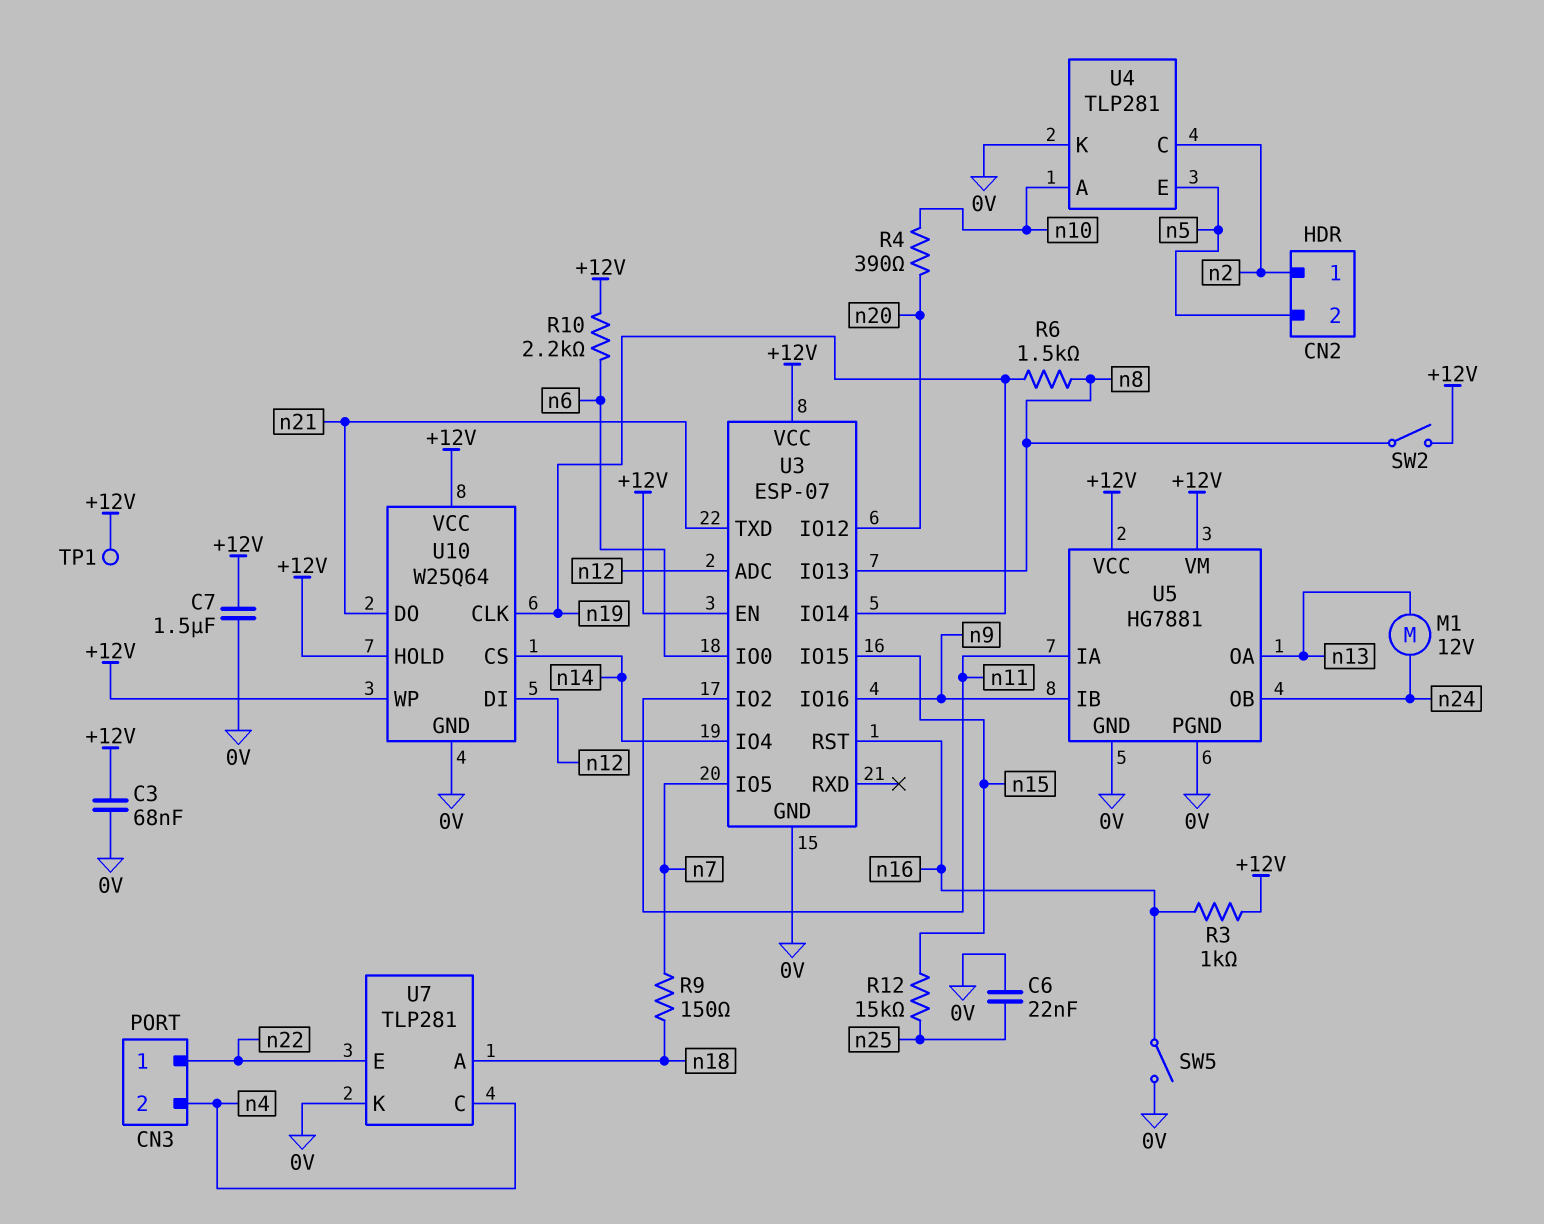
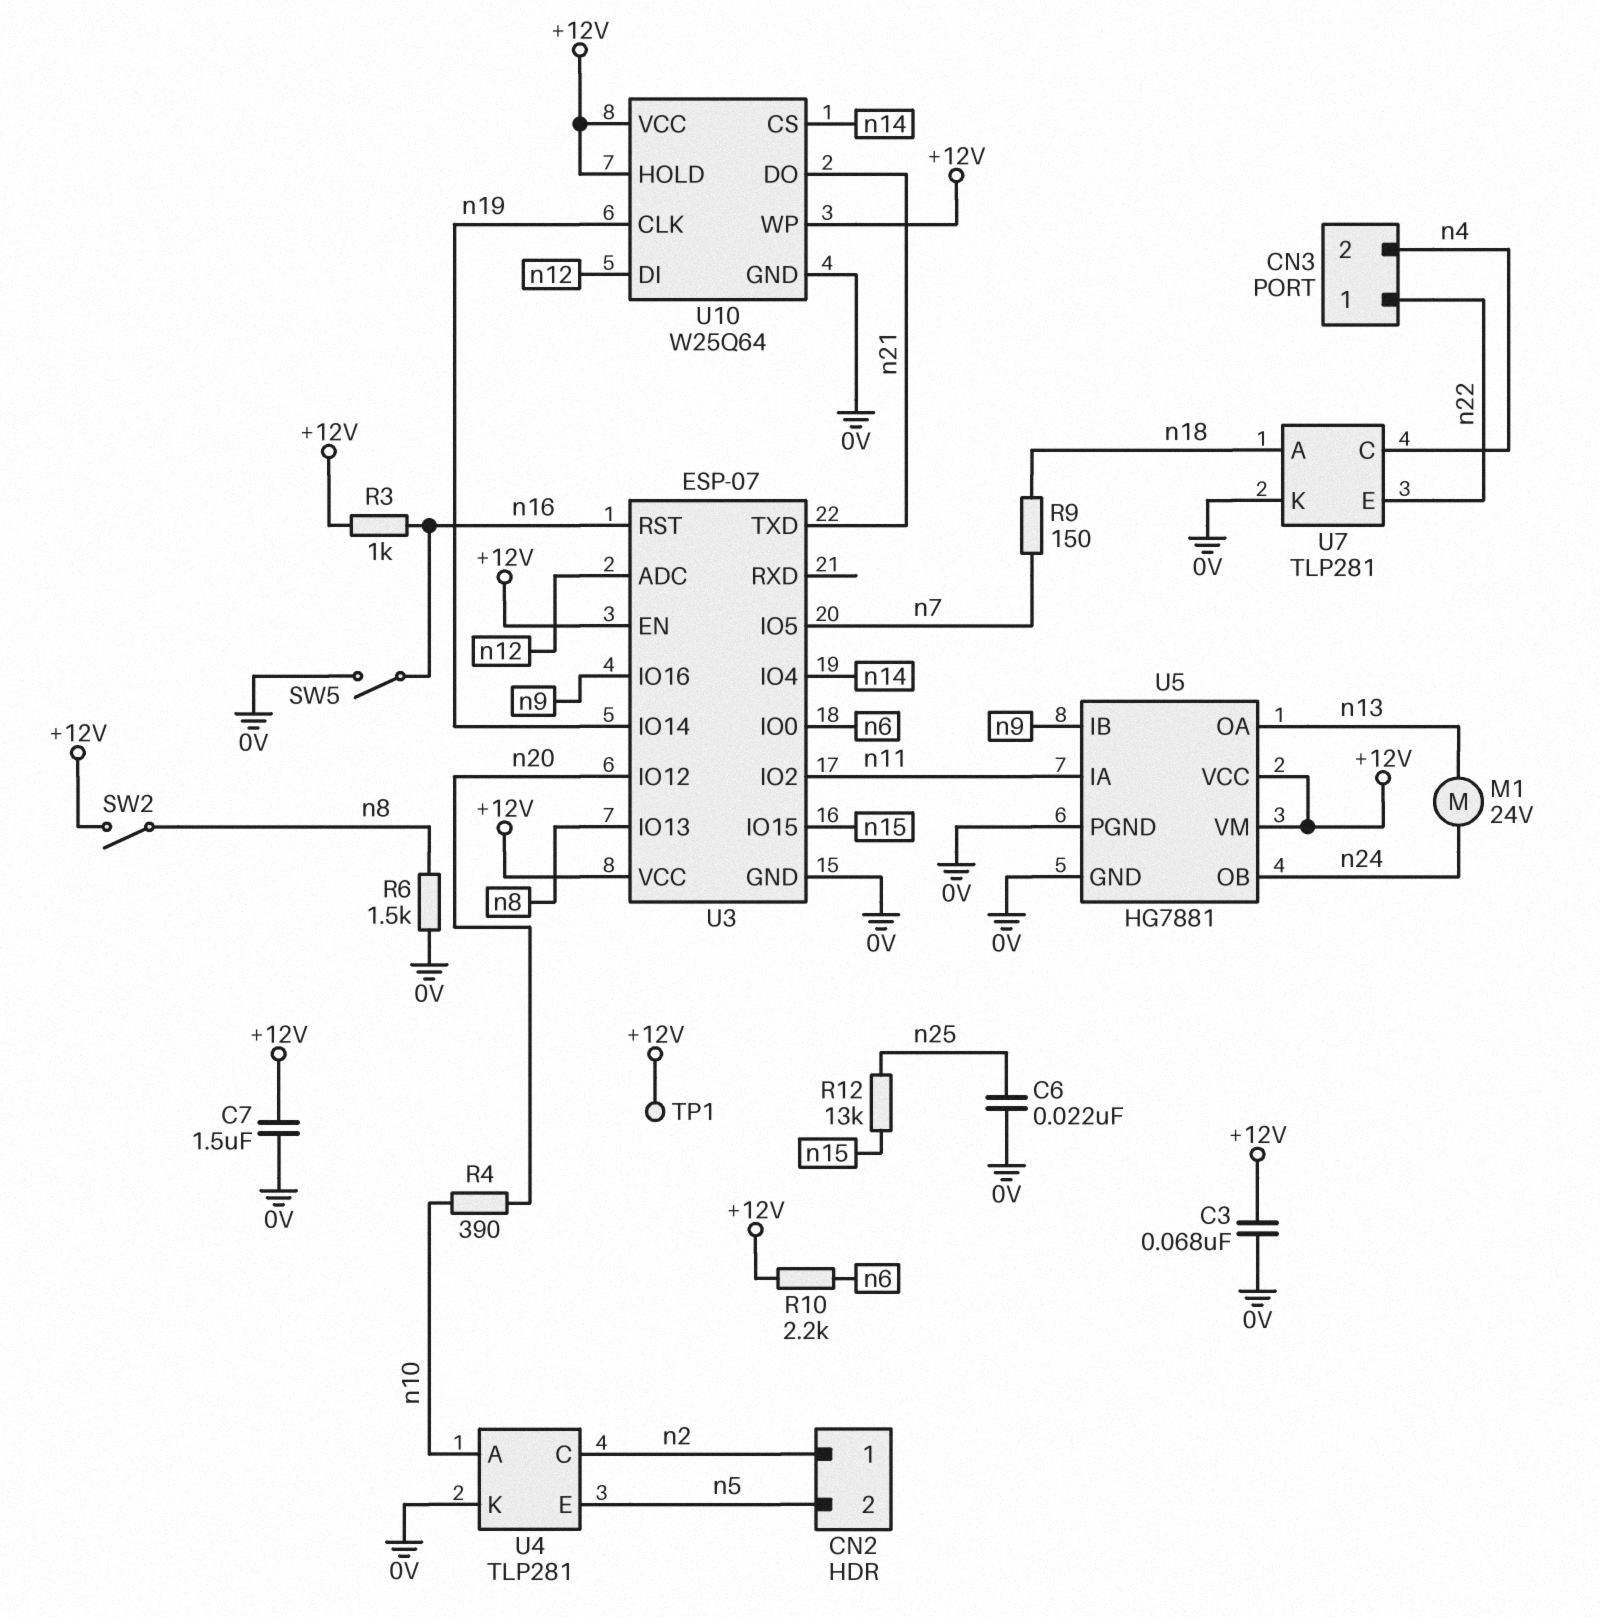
M1: motor 12V (n13, n24) -> motor 24V (n13, n24)
R6: 1.5k (n8, n19) -> 1.5k (0V, n8)
R12: 15k (n15, n25) -> 13k (n15, n25)

